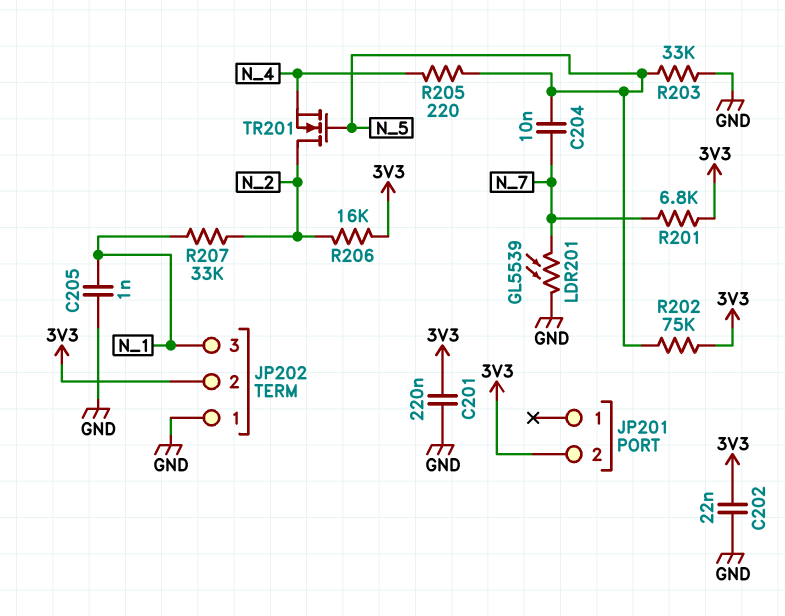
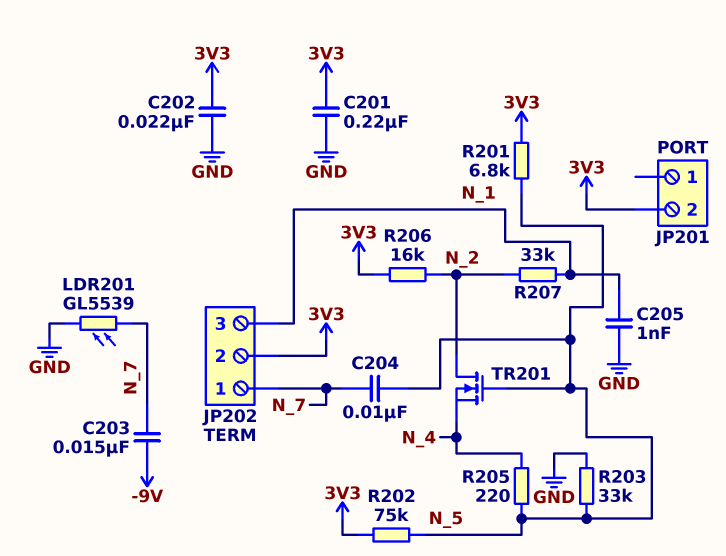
C203: none -> 15nF (-9V, N_7)
JP202 pin 1: GND -> N_7
R201: 6.8k (3V3, N_7) -> 6.8k (3V3, N_5)

